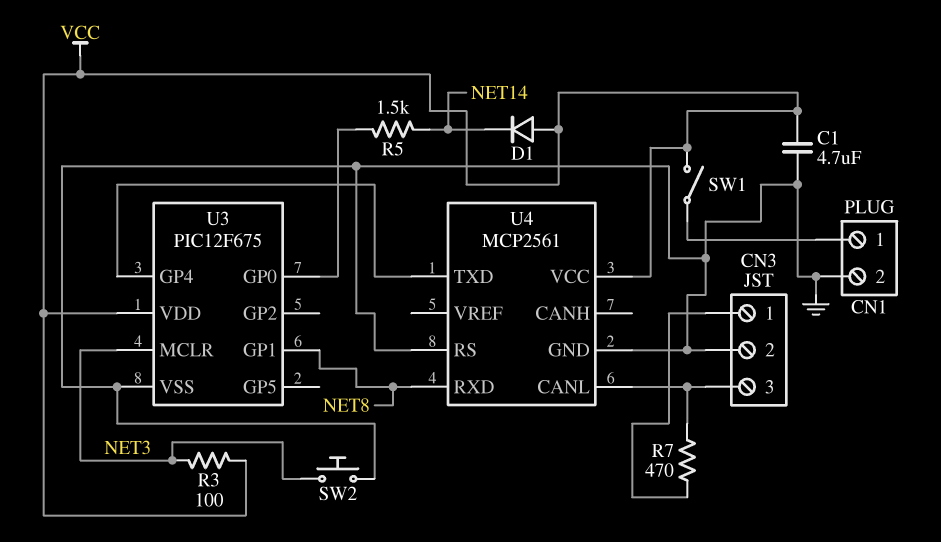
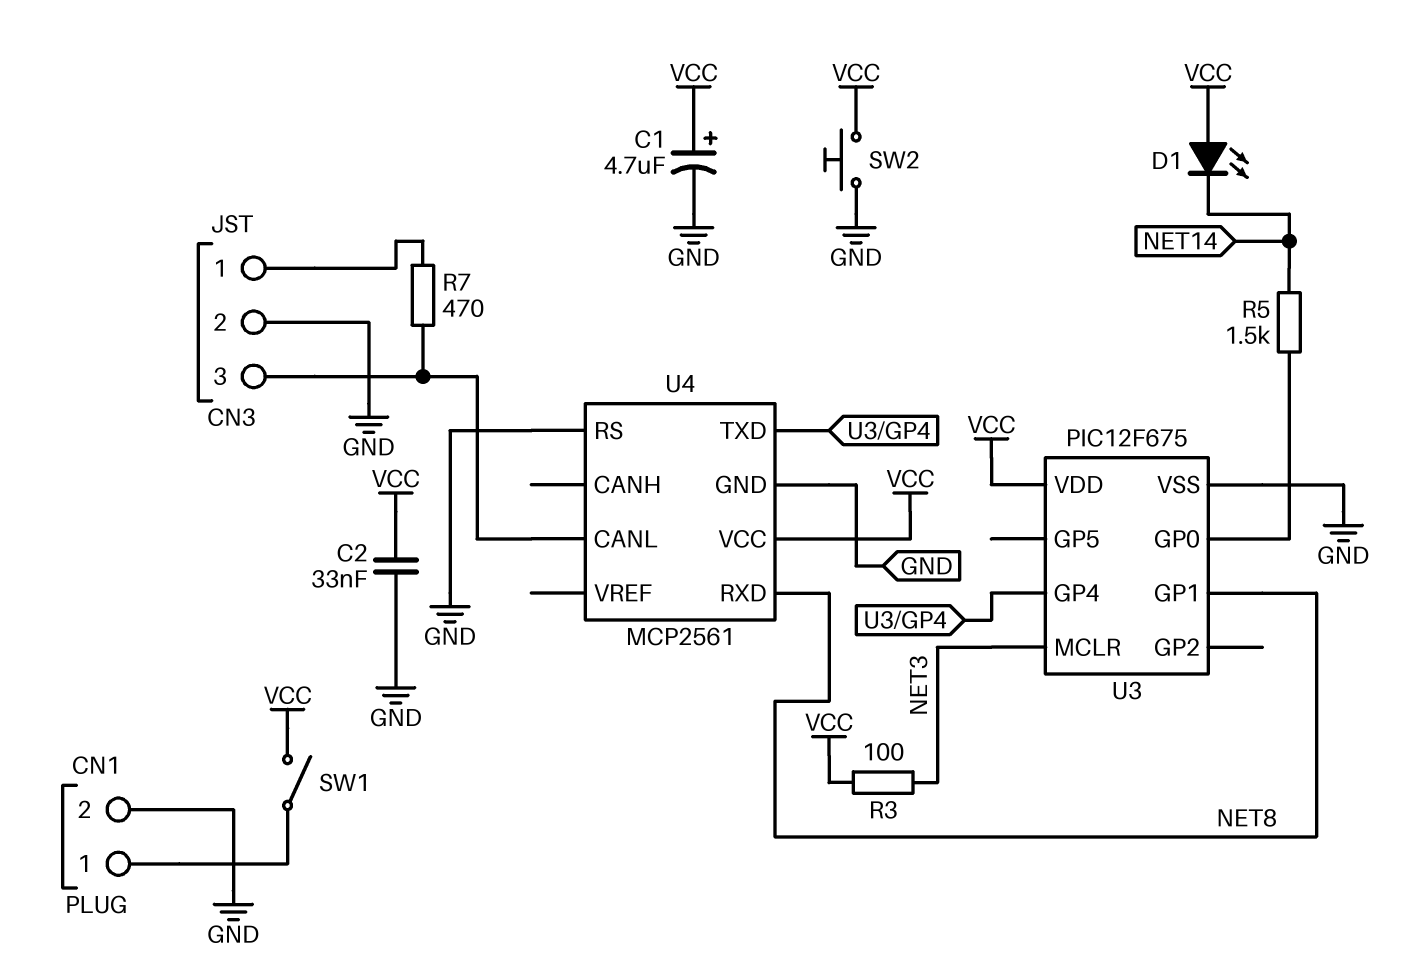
C1: 4.7uF (GND, VCC) -> 4.7uF (plus VCC, minus GND)
C2: none -> 33nF (GND, VCC)
D1: diode (A VCC, K NET14) -> LED (A VCC, K NET14)
SW2: button (GND, NET3) -> button (GND, VCC)

